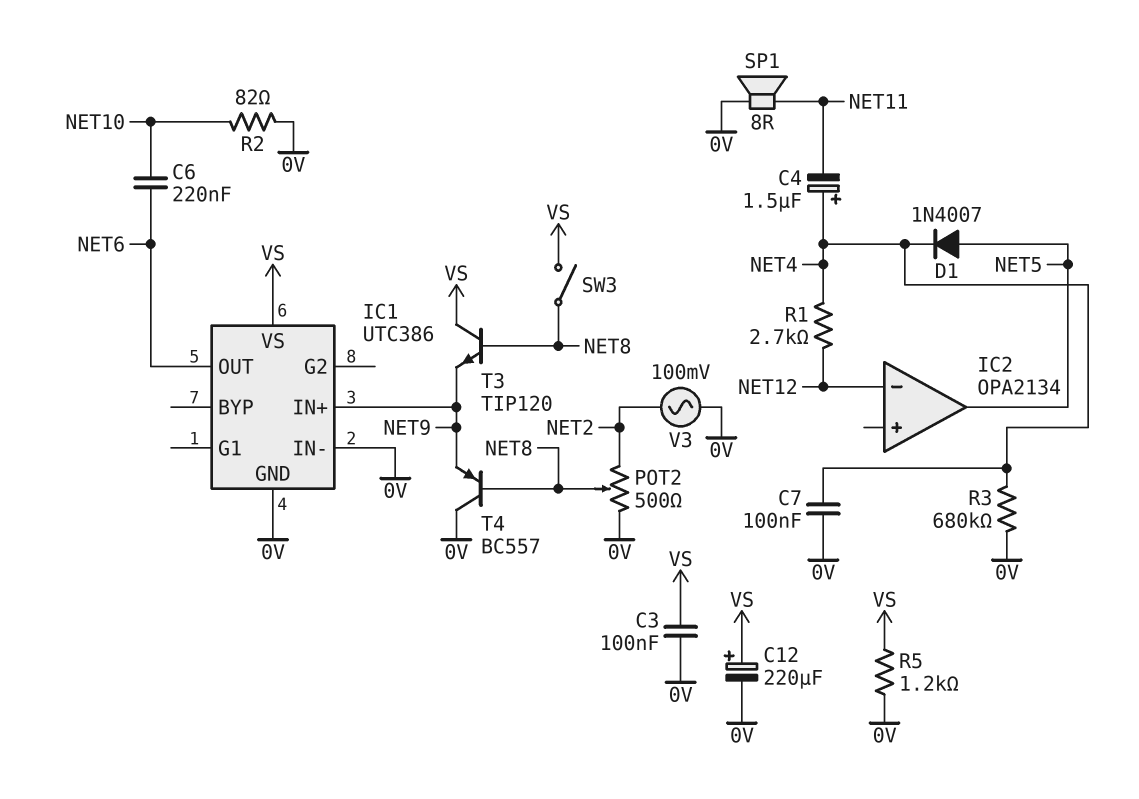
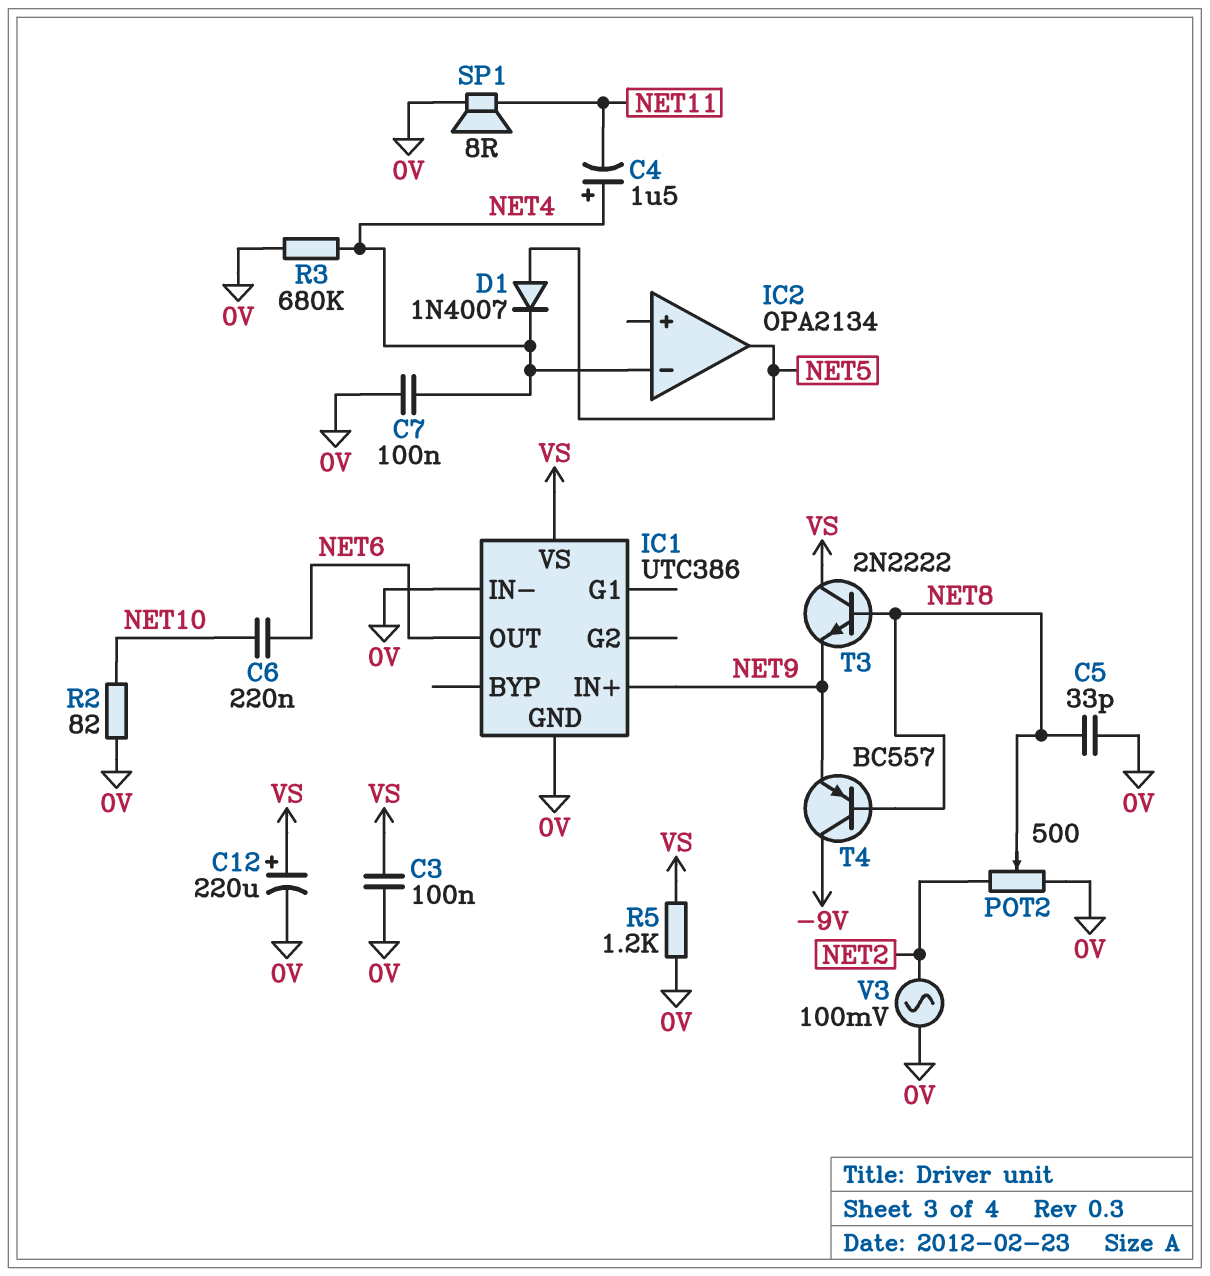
C5: none -> 33pF (0V, NET8)
IC2 pin in-: NET12 -> NET4
R1: 2.7k (NET4, NET12) -> none
SW3: switch (NET8, VS) -> none
T3: NPN TIP120 (B NET8, C VS, E NET9) -> NPN 2N2222 (B NET8, C VS, E NET9)
T4: PNP BC557 (B NET8, C 0V, E NET9) -> PNP BC557 (B NET8, C -9V, E NET9)

